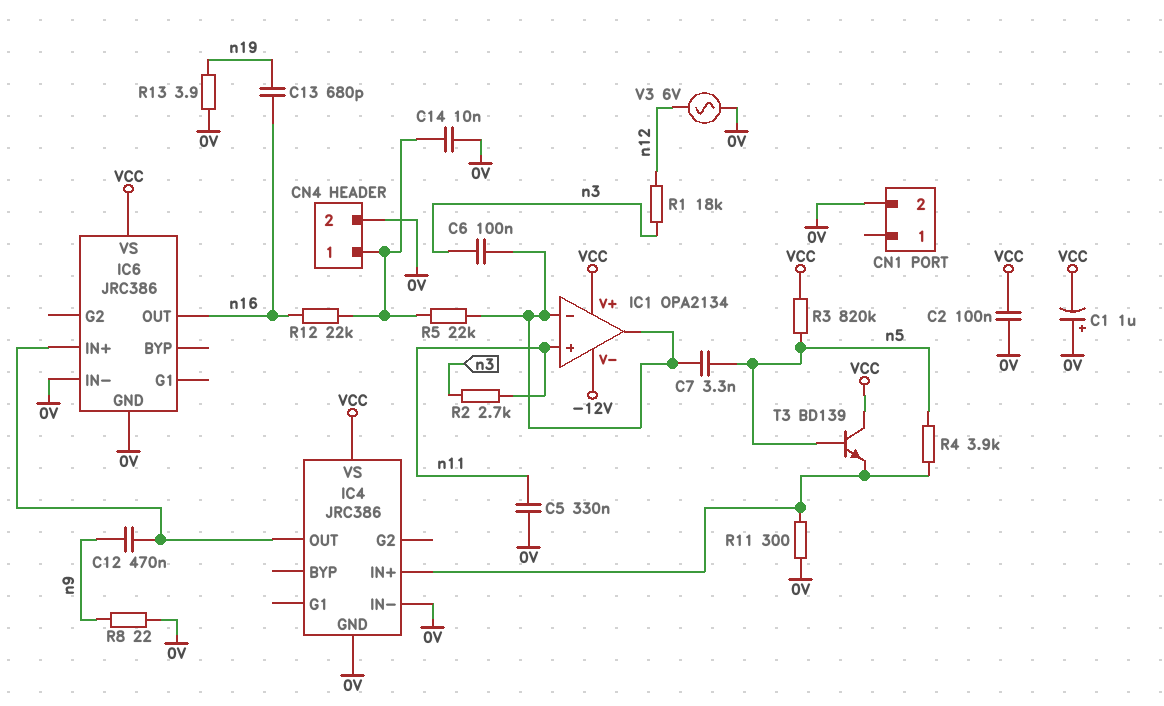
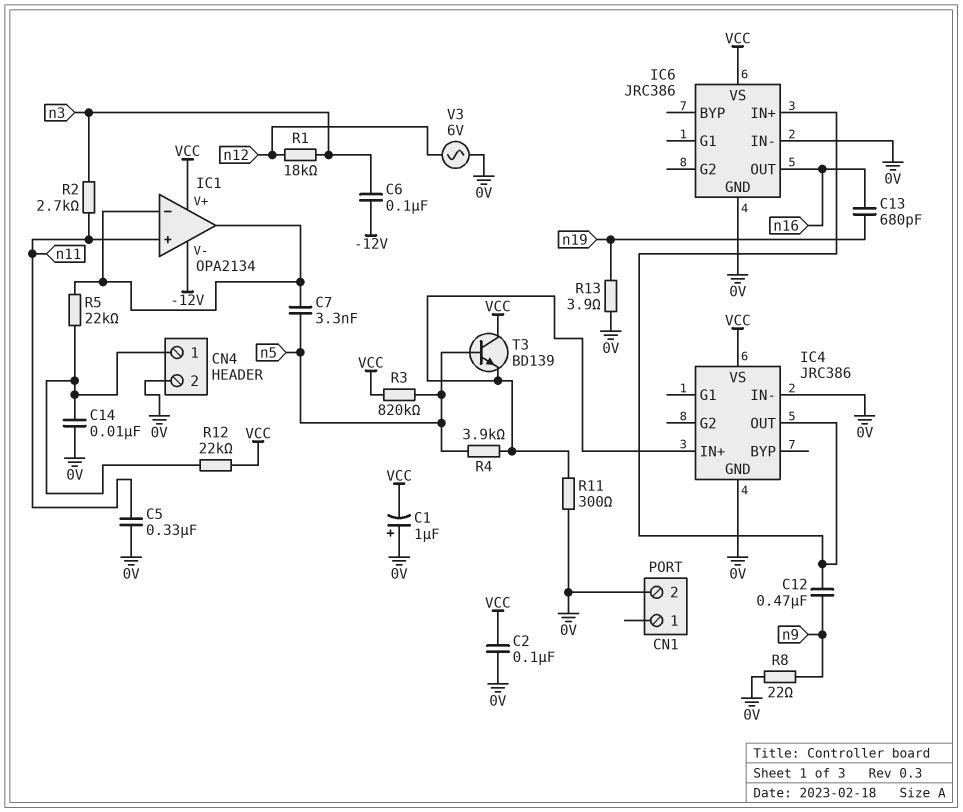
C6: 100nF (IC1/in-, n3) -> 100nF (-12V, n3)
R12: 22k (CN4/1, n16) -> 22k (CN4/1, VCC)

